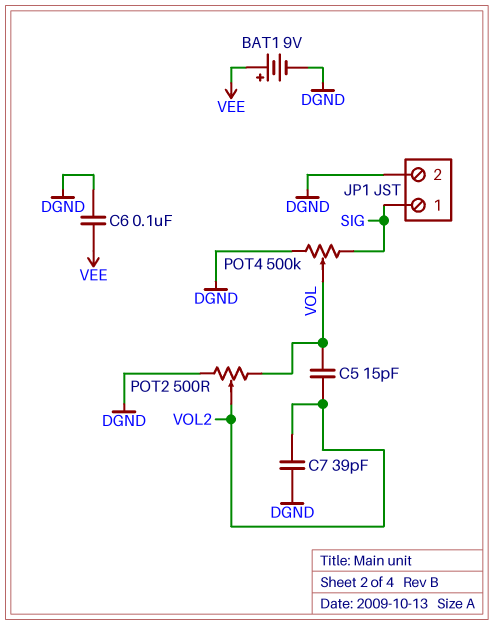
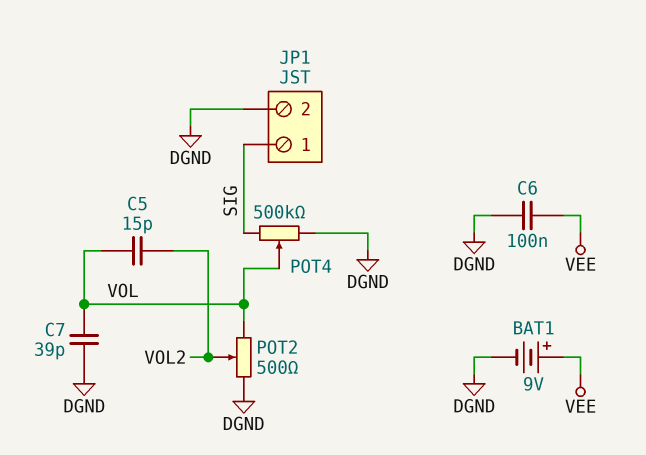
C7: 39pF (DGND, VOL2) -> 39pF (DGND, VOL)

